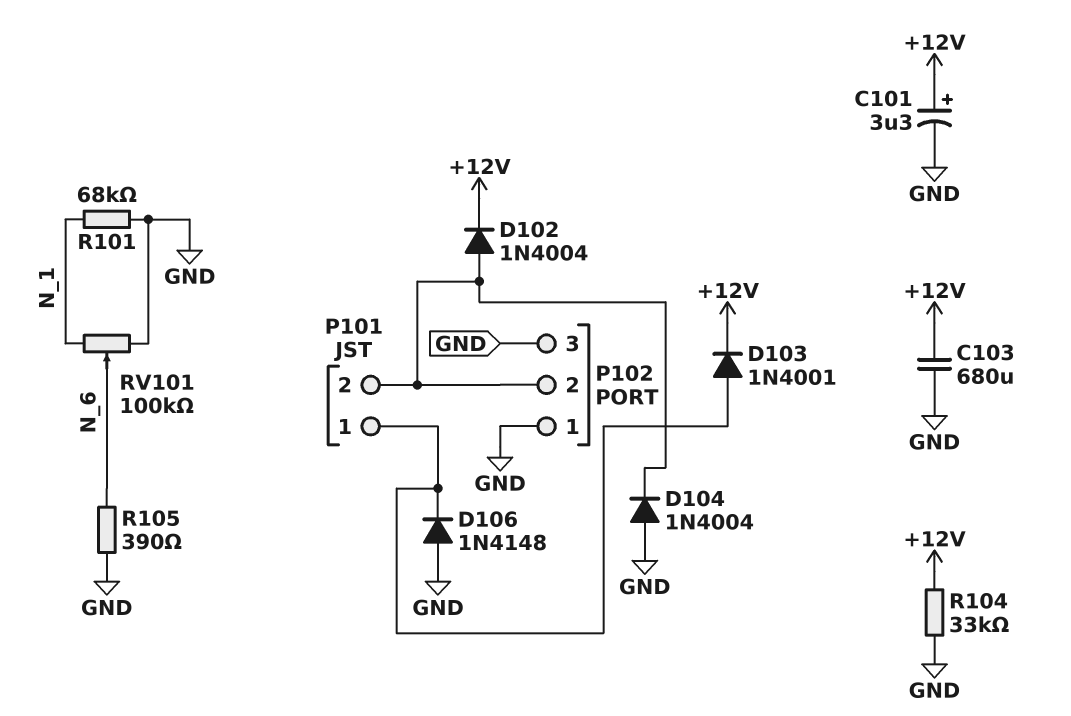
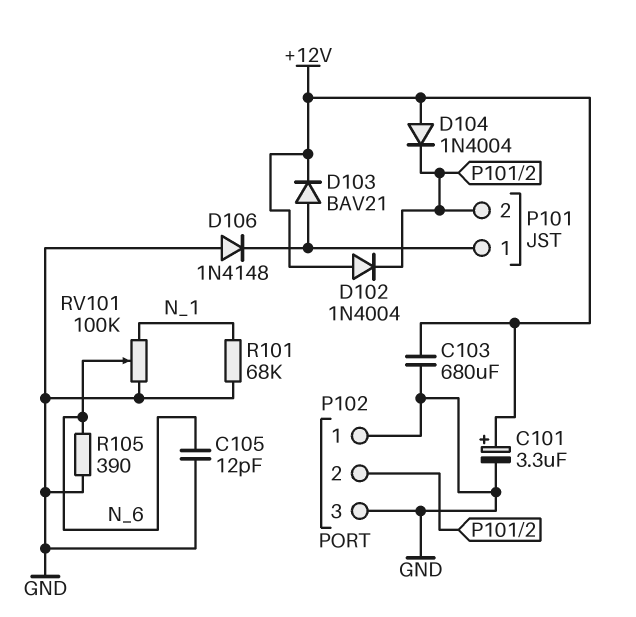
C105: none -> 12pF (GND, N_6)
D102: diode 1N4004 (A P101/2, K +12V) -> diode 1N4004 (A +12V, K P101/2)
D103: diode 1N4001 (A P101/1, K +12V) -> diode BAV21 (A P101/1, K +12V)
D104: diode 1N4004 (A GND, K P101/2) -> diode 1N4004 (A +12V, K P101/2)
R104: 33k (+12V, GND) -> none

